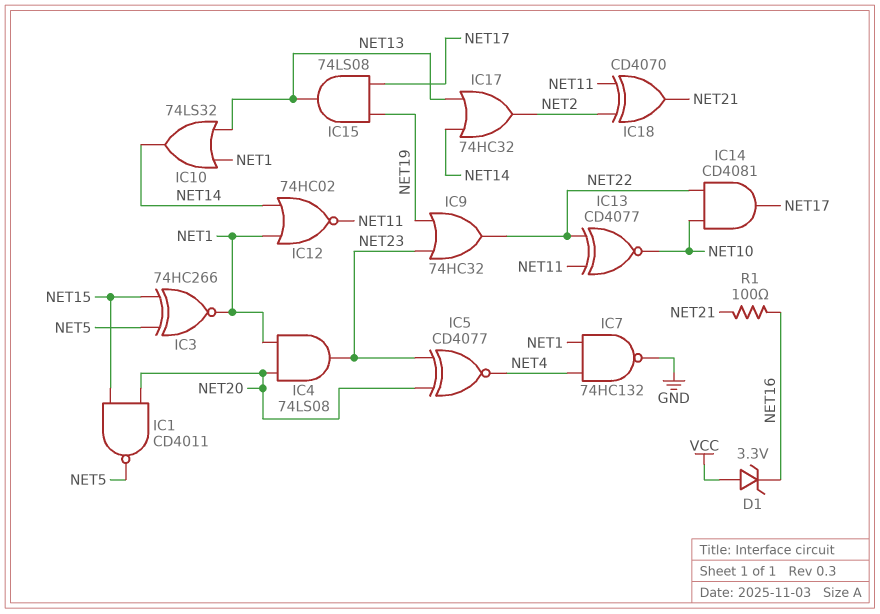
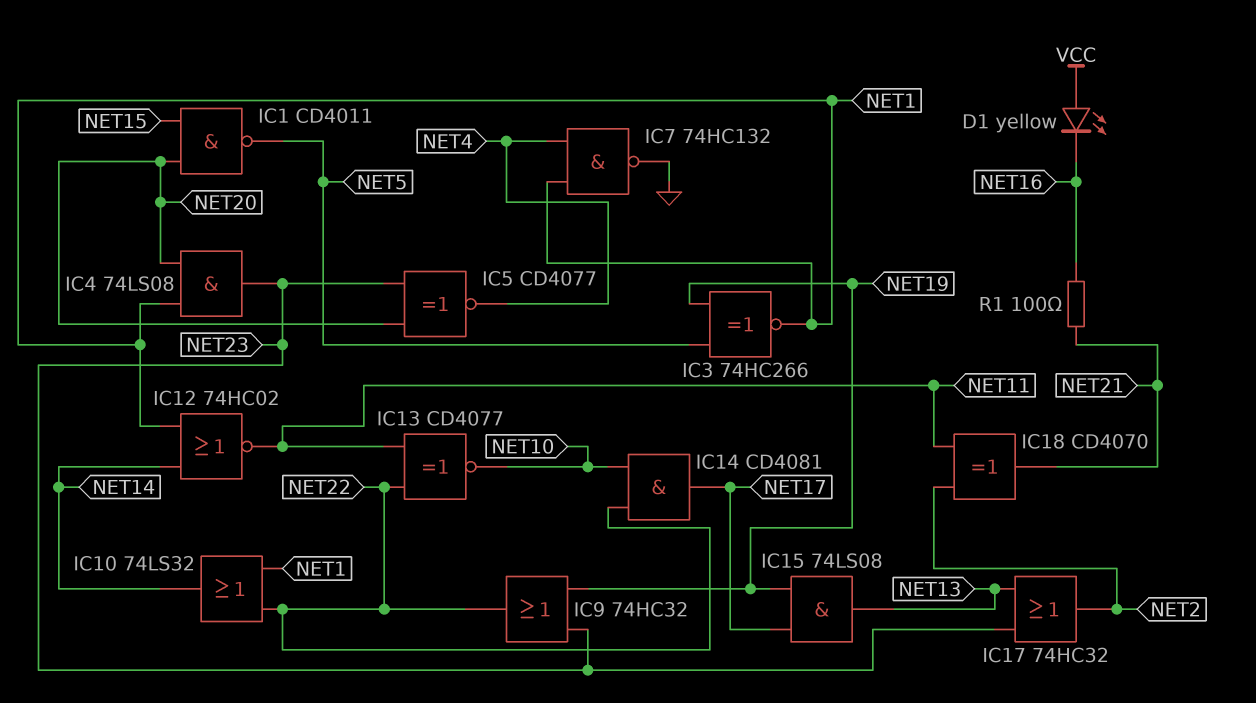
D1: zener 3.3V (A VCC, K NET16) -> LED yellow (A VCC, K NET16)
IC3: XNOR 74HC266 (in NET5, in NET15, out NET1) -> XNOR 74HC266 (in NET5, in NET19, out NET1)
IC10: OR 74LS32 (in NET1, in NET13, out NET14) -> OR 74LS32 (in NET1, in NET22, out NET14)
IC17: OR 74HC32 (in NET13, in NET14, out NET2) -> OR 74HC32 (in NET13, in NET23, out NET2)

